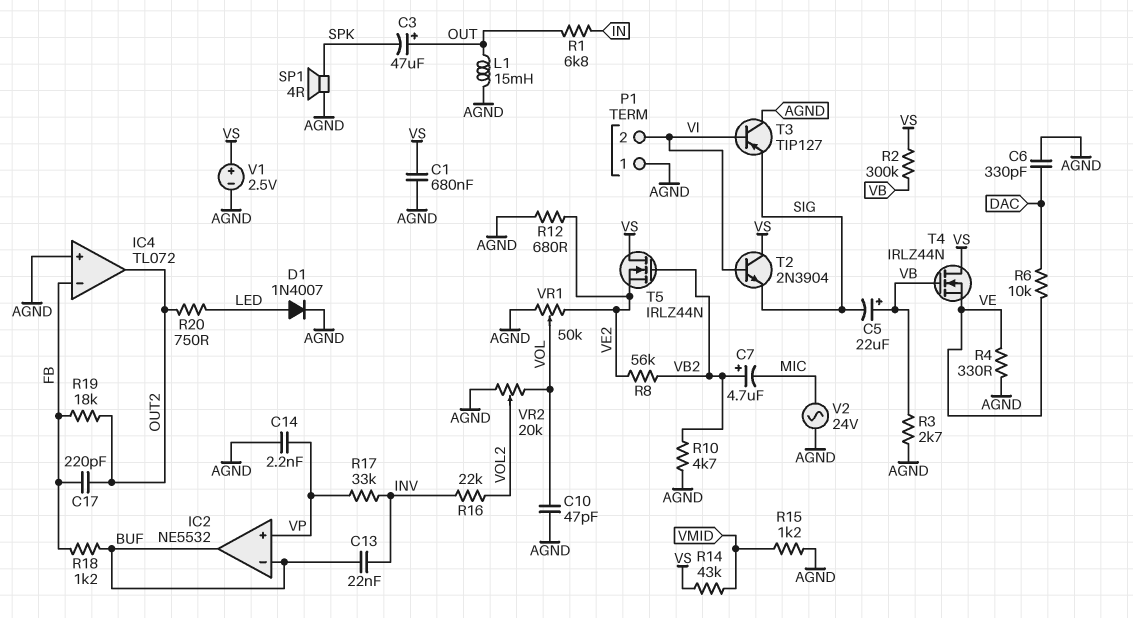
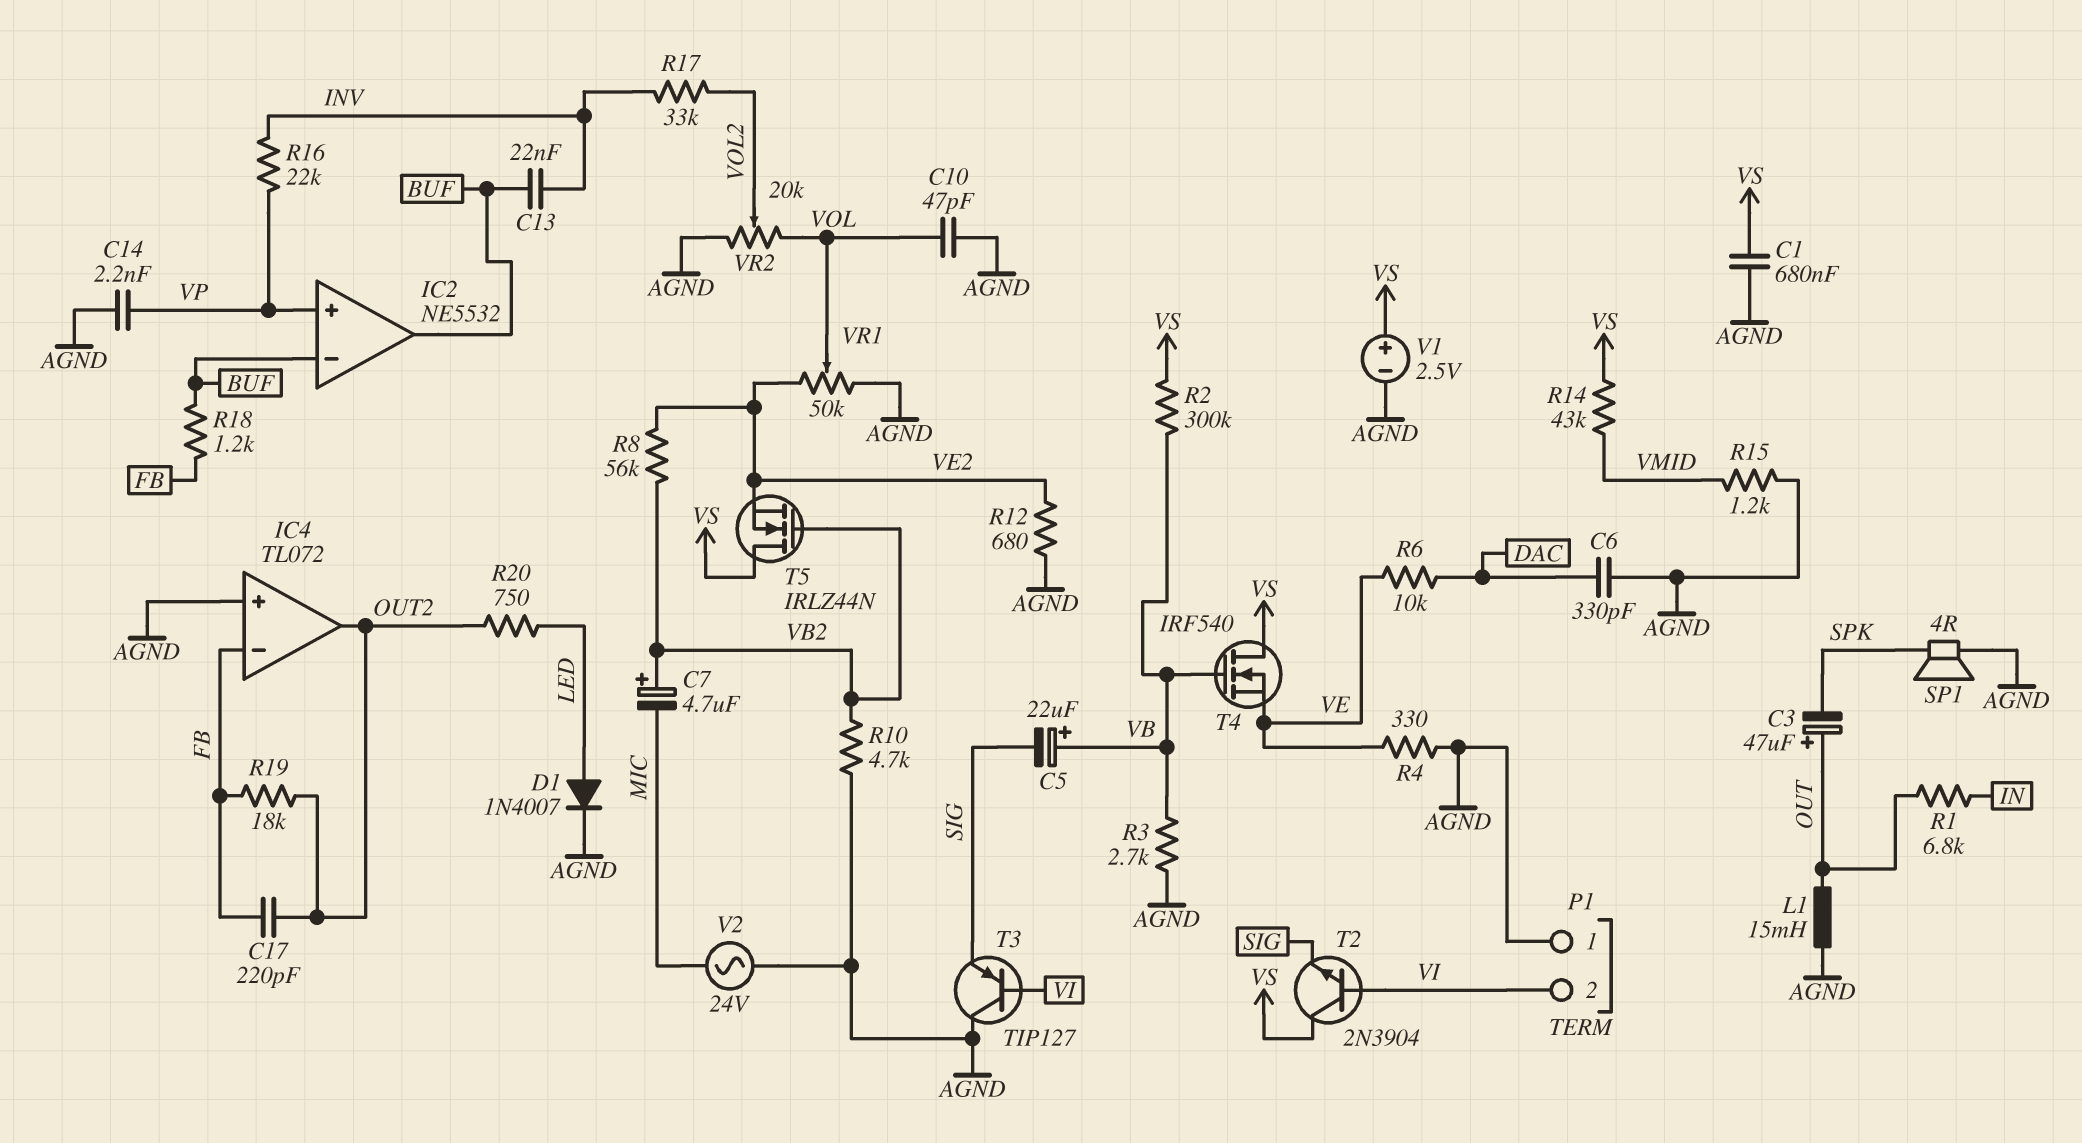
R16: 22k (INV, VOL2) -> 22k (INV, VP)
R17: 33k (INV, VP) -> 33k (INV, VOL2)
T4: NMOS IRLZ44N (G VB, D VS, S VE) -> NMOS IRF540 (G VB, D VS, S VE)

